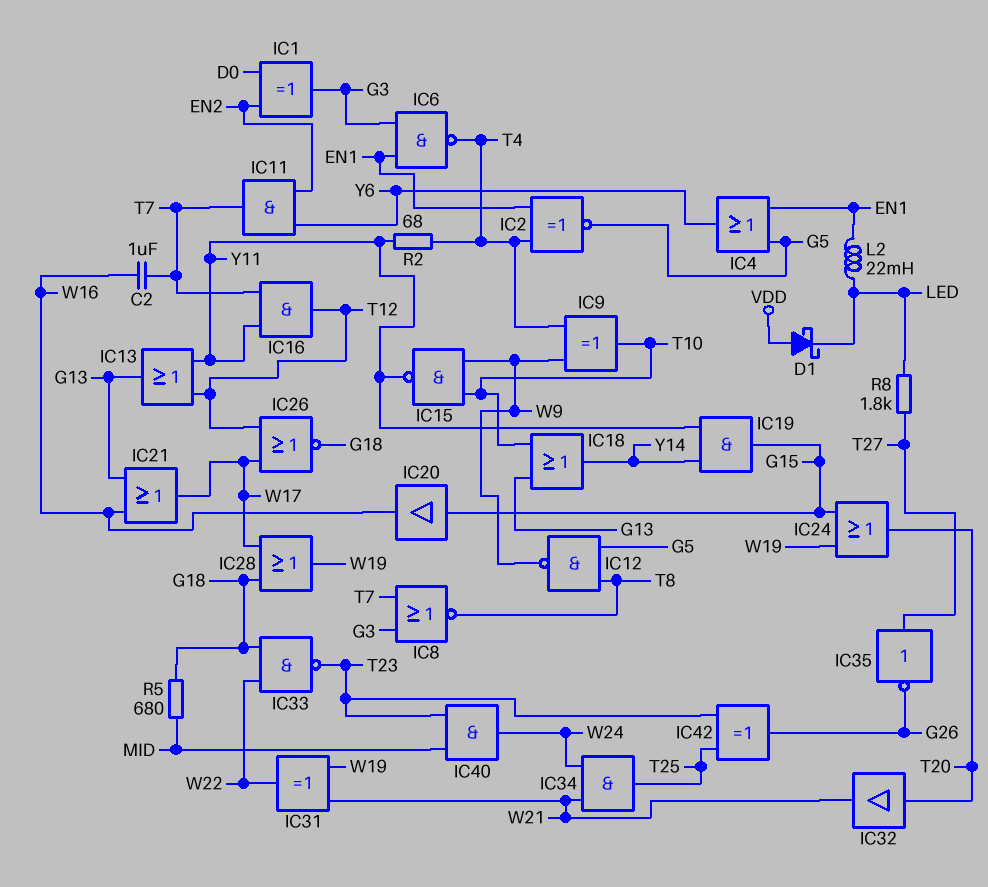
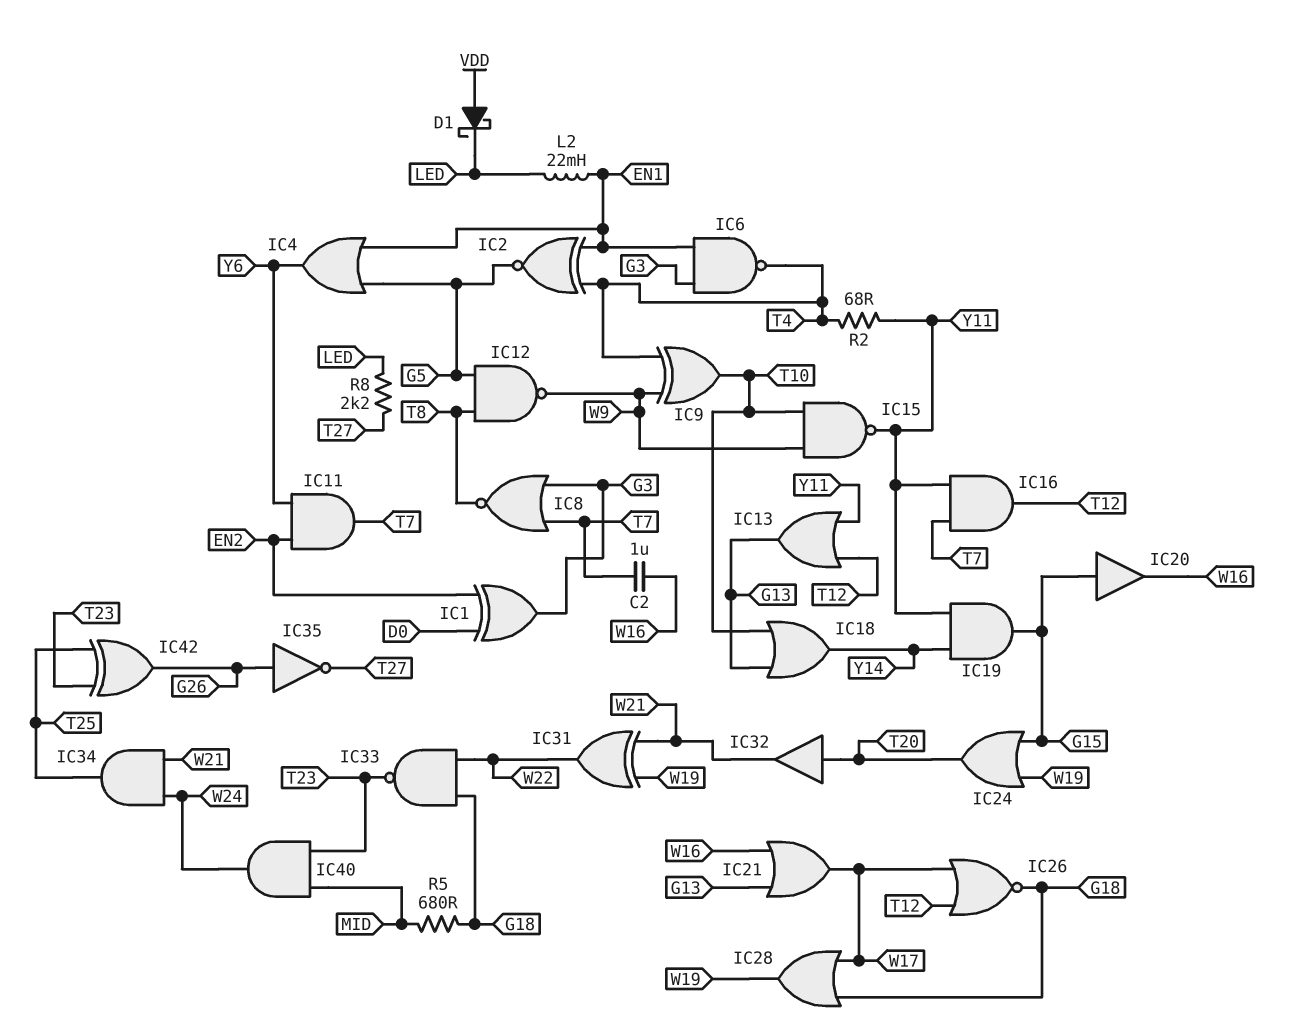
IC35: NOT (in T27, out G26) -> NOT (in G26, out T27)
R8: 1.8k (LED, T27) -> 2.2k (LED, T27)

